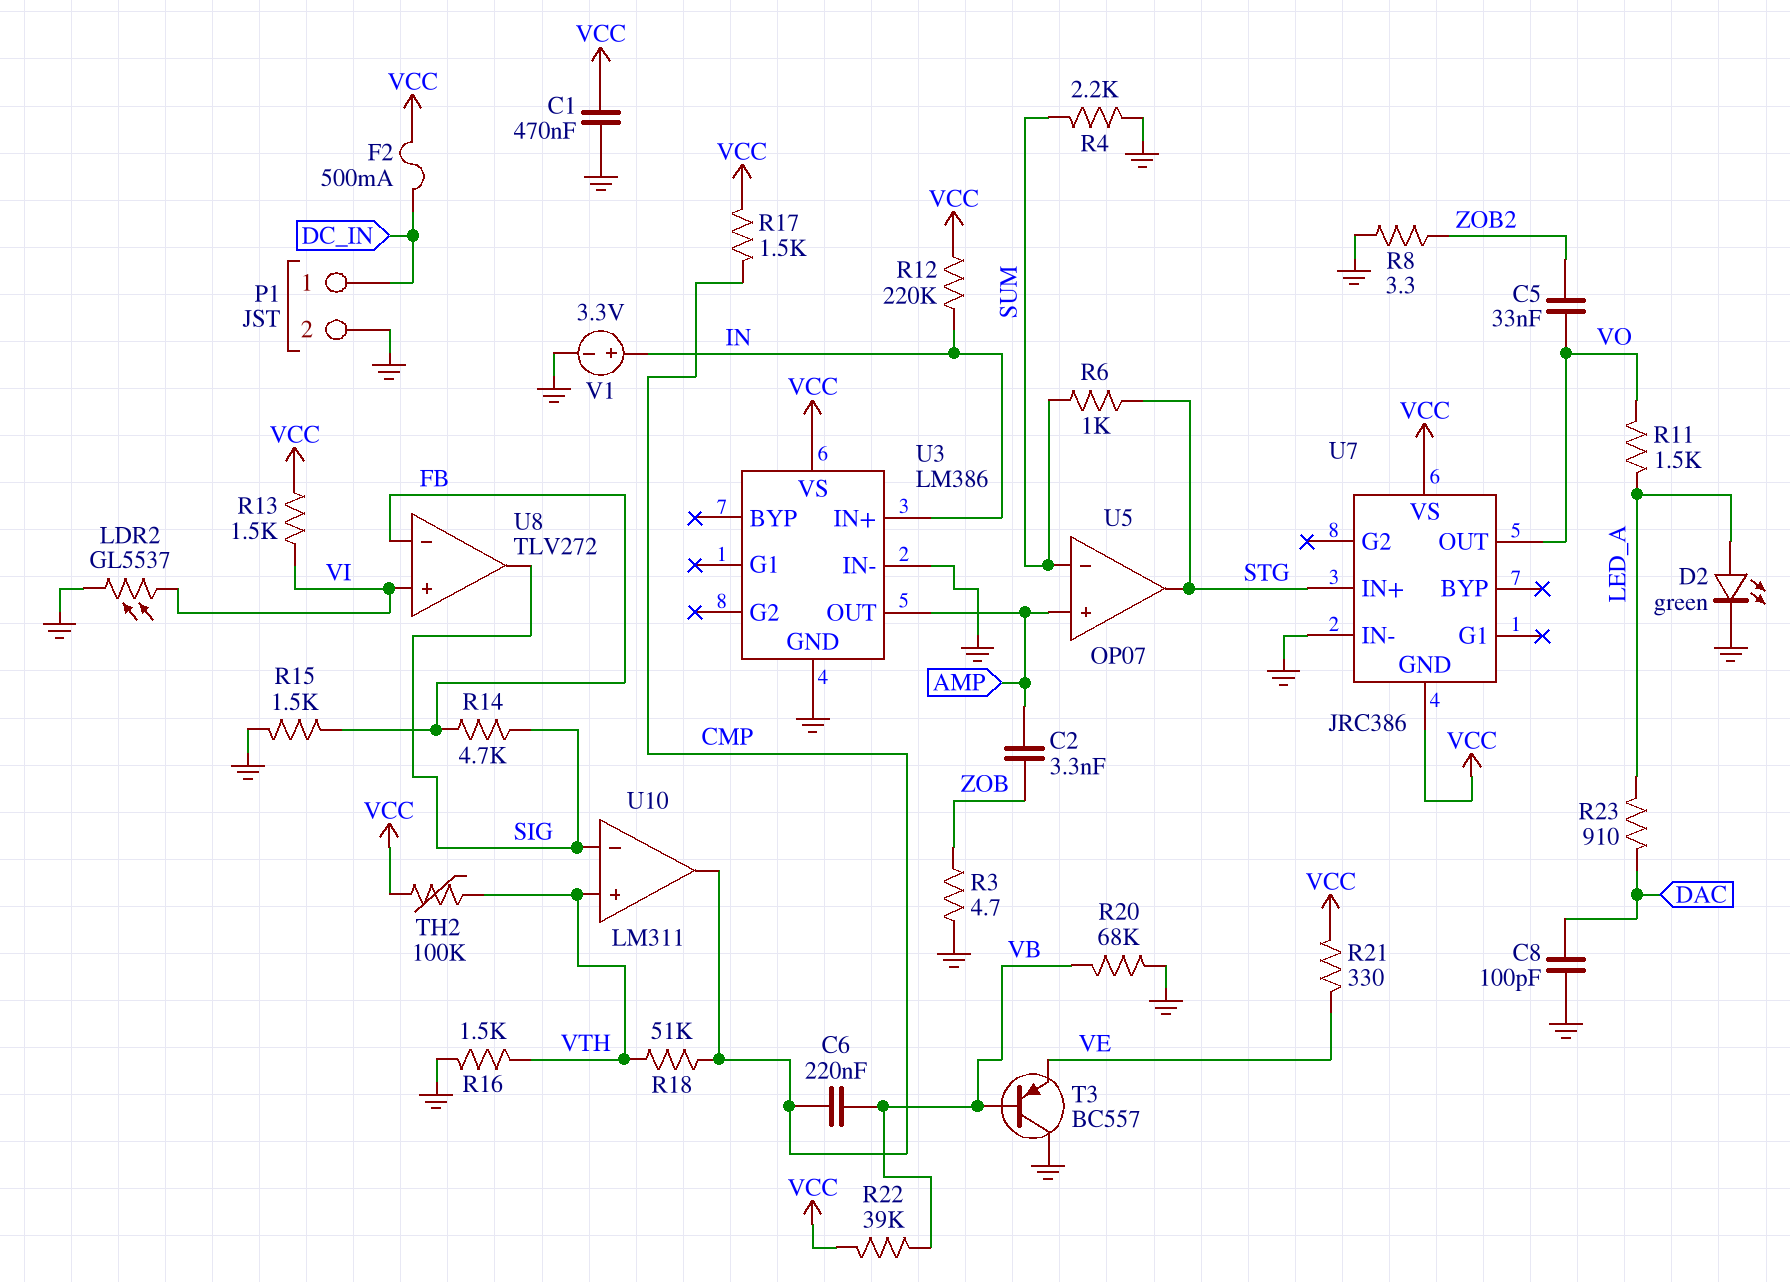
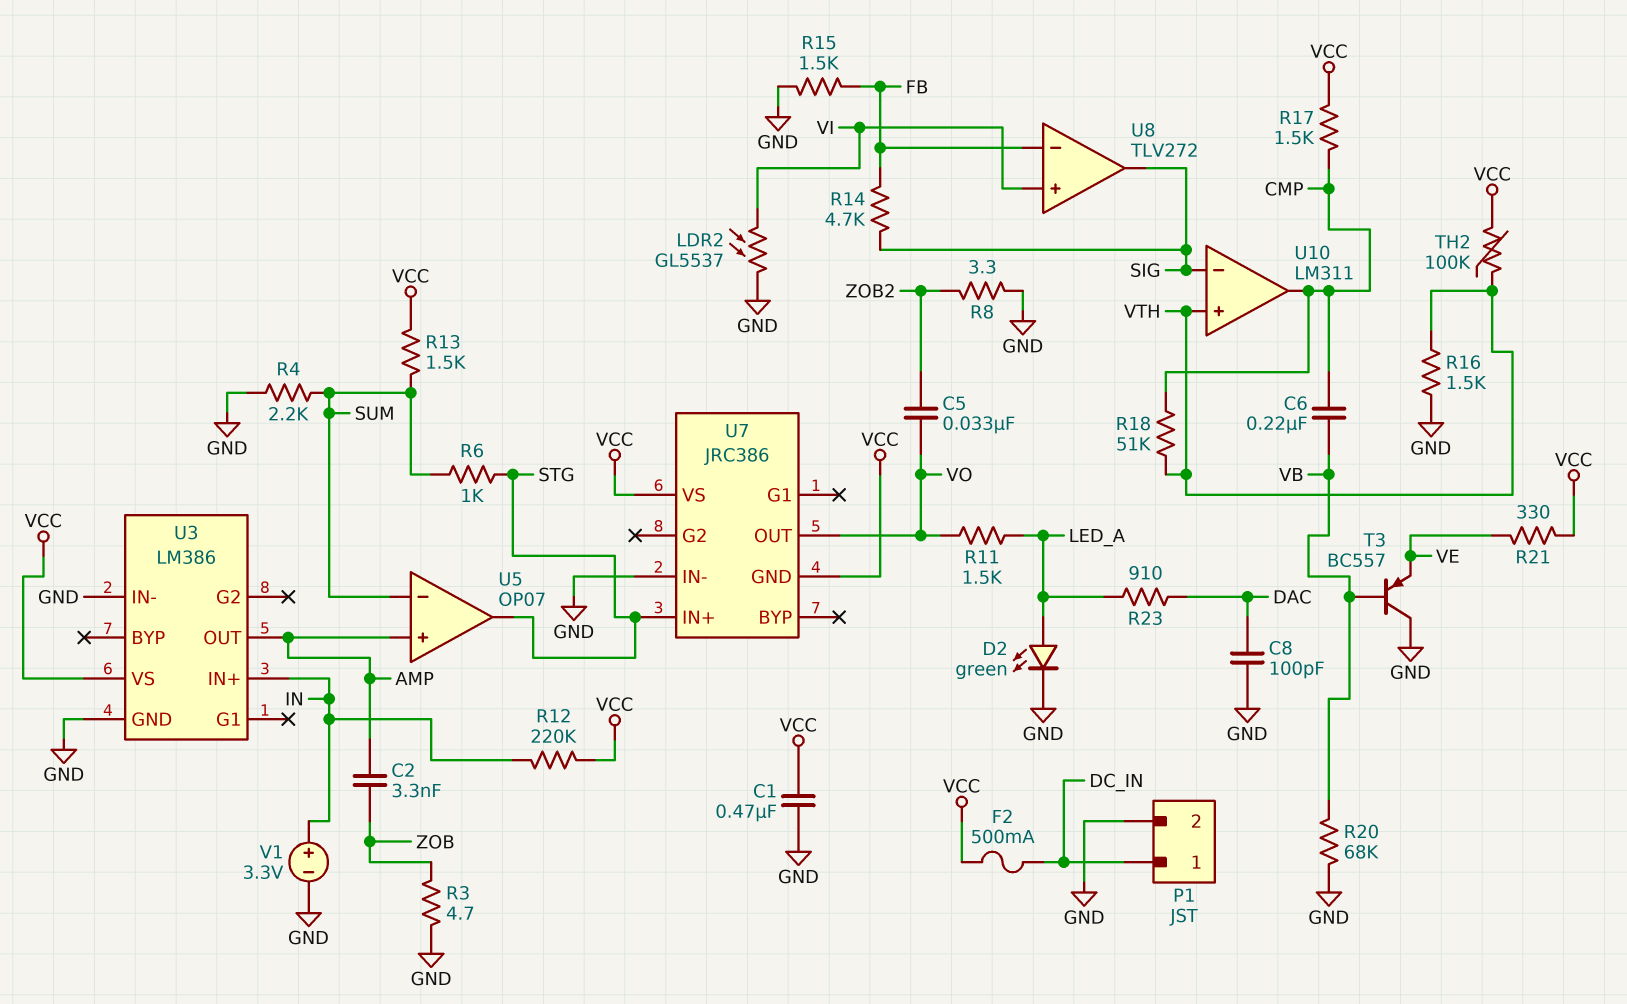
R13: 1.5k (VCC, VI) -> 1.5k (SUM, VCC)
R22: 39k (VB, VCC) -> none

